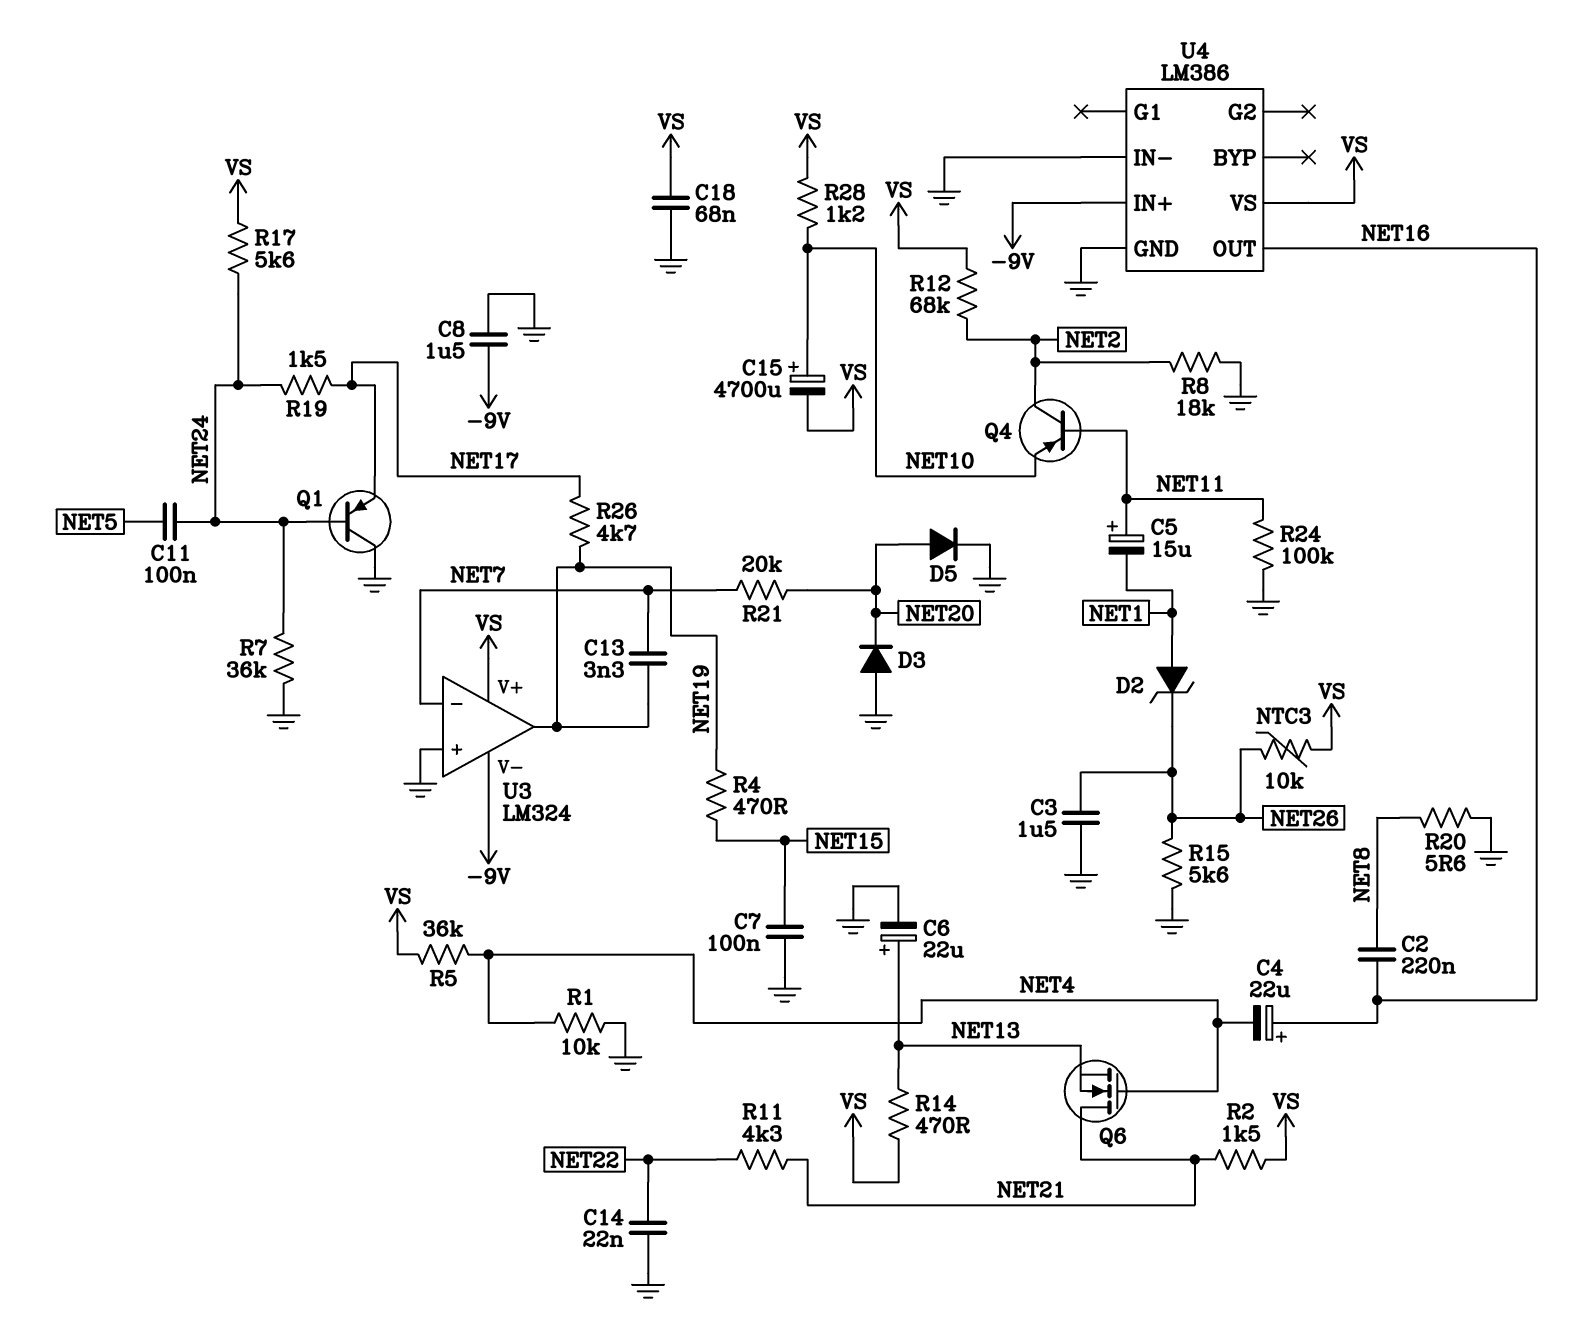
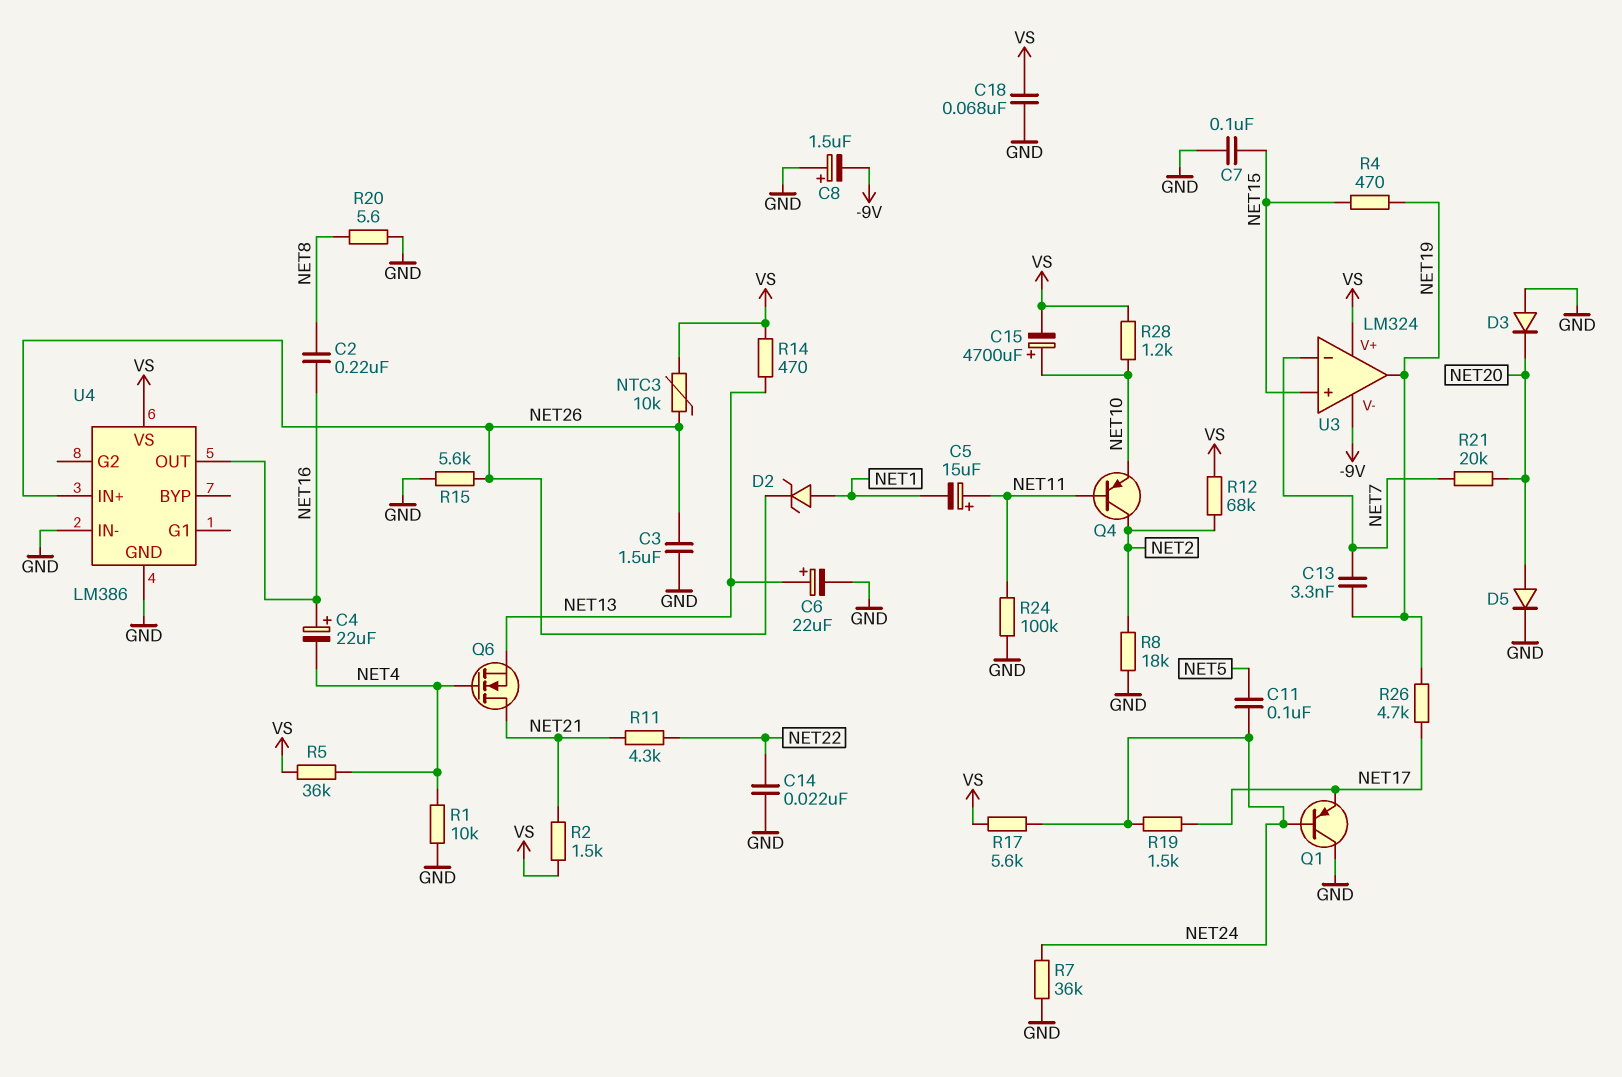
C8: 1.5uF (-9V, GND) -> 1.5uF (plus GND, minus -9V)
U3 pin in+: GND -> NET15
U4 pin IN+: -9V -> NET26

